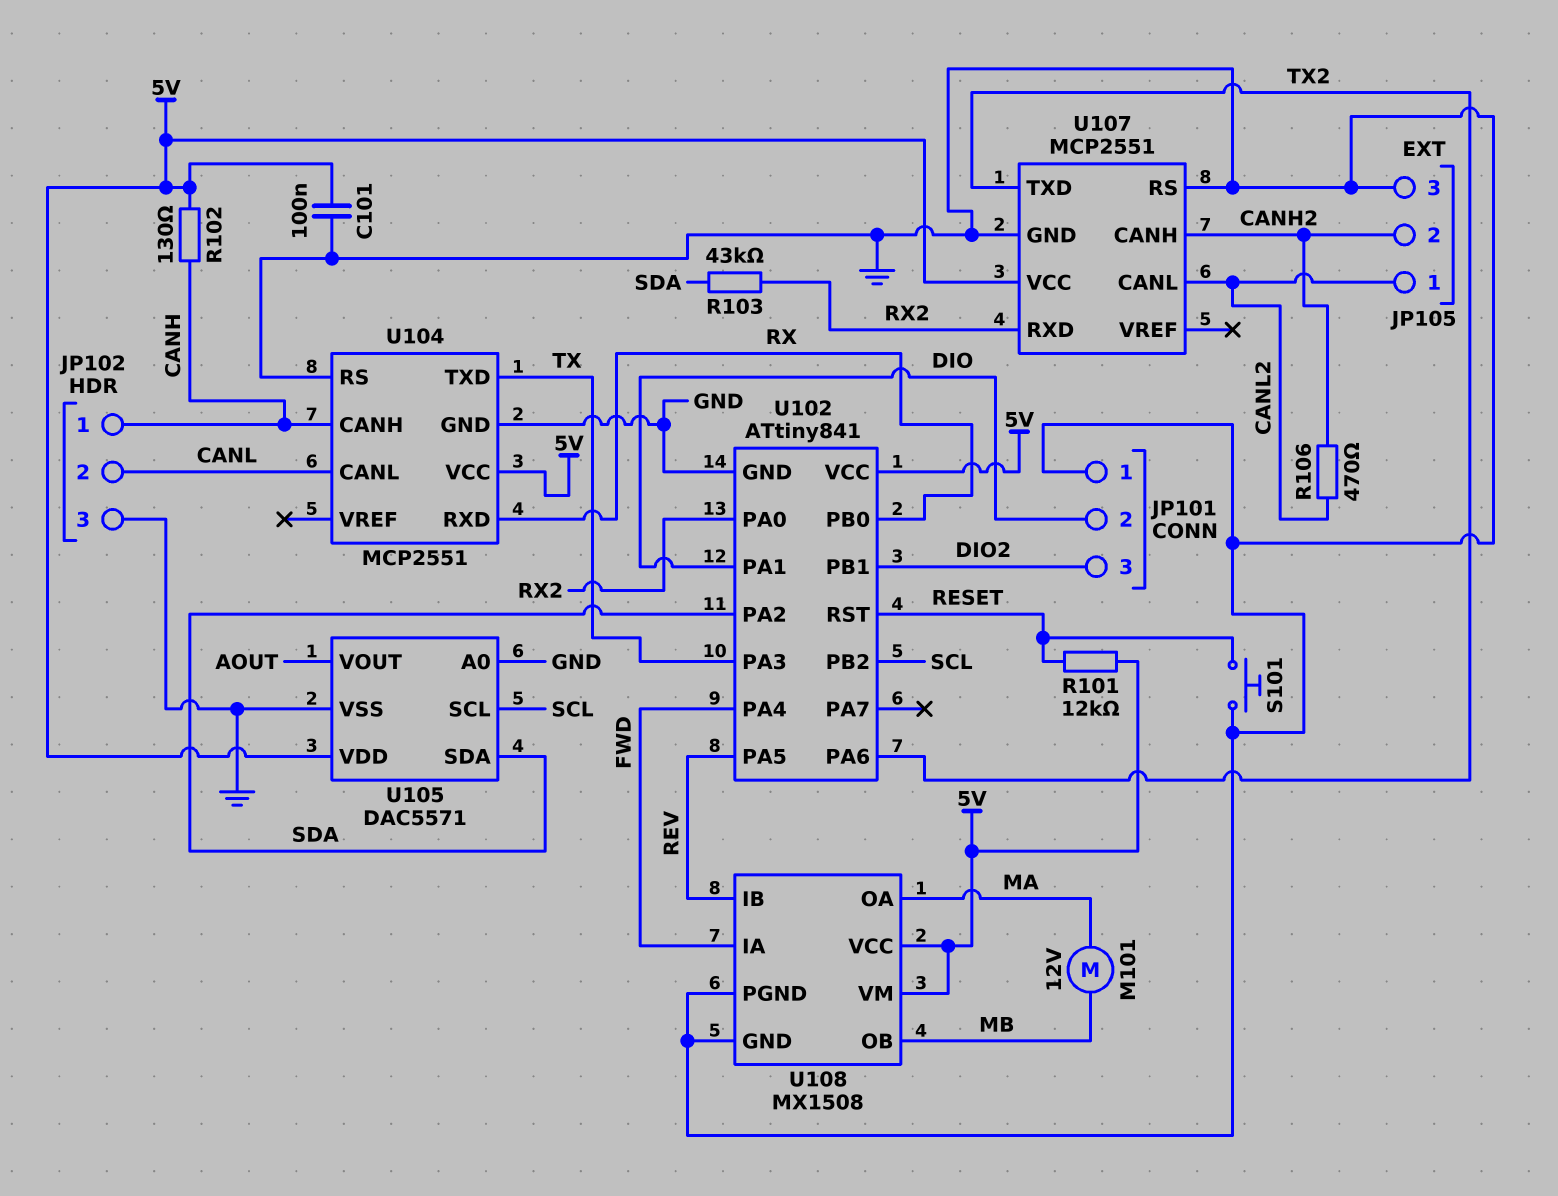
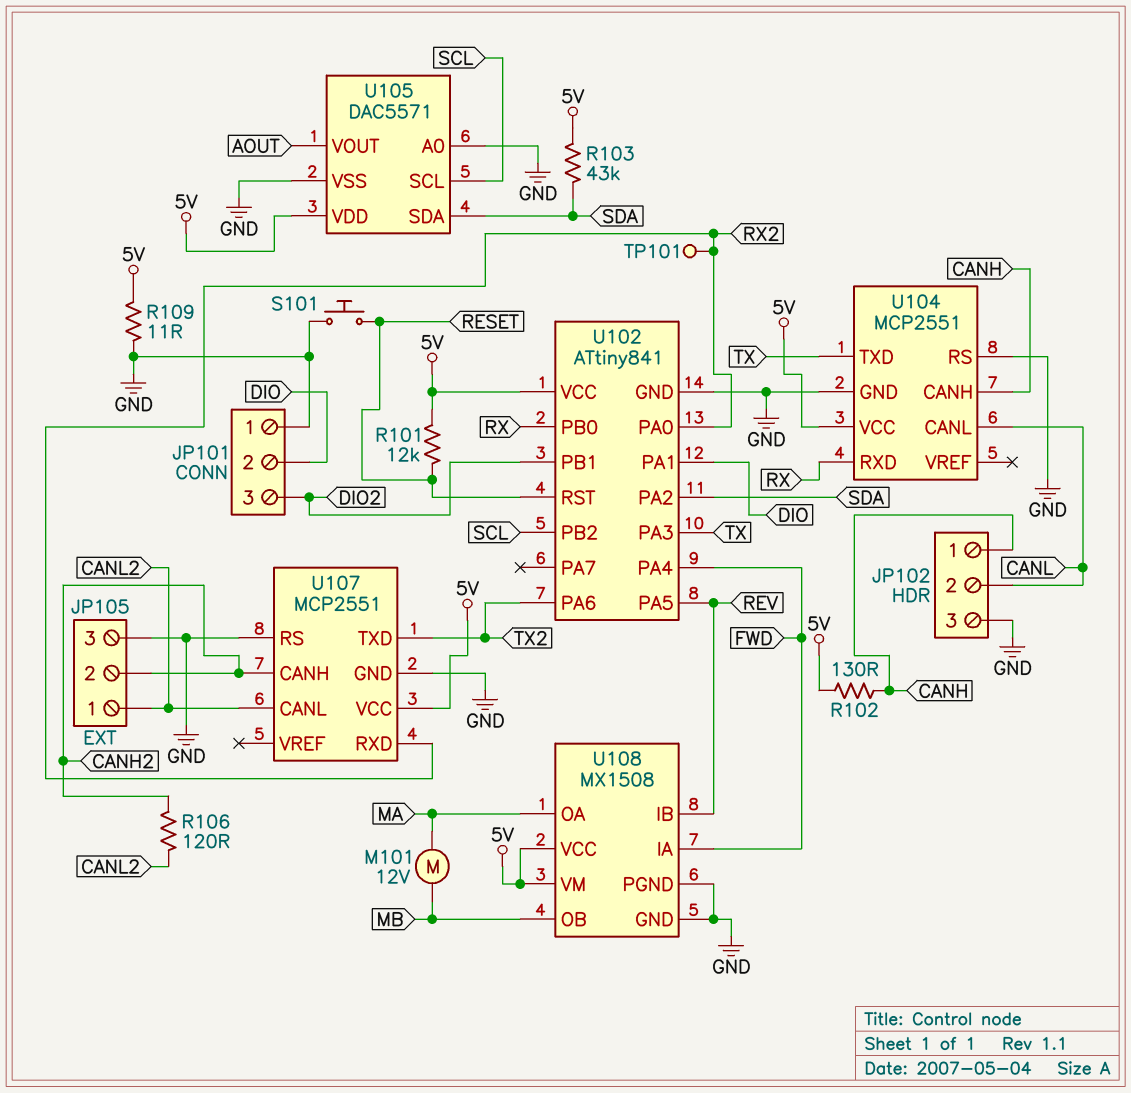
C101: 100nF (5V, GND) -> none
R103: 43k (RX2, SDA) -> 43k (5V, SDA)
R106: 470 (CANH2, CANL2) -> 120 (CANH2, CANL2)
R109: none -> 11 (5V, GND)
TP101: none -> test point (RX2)

